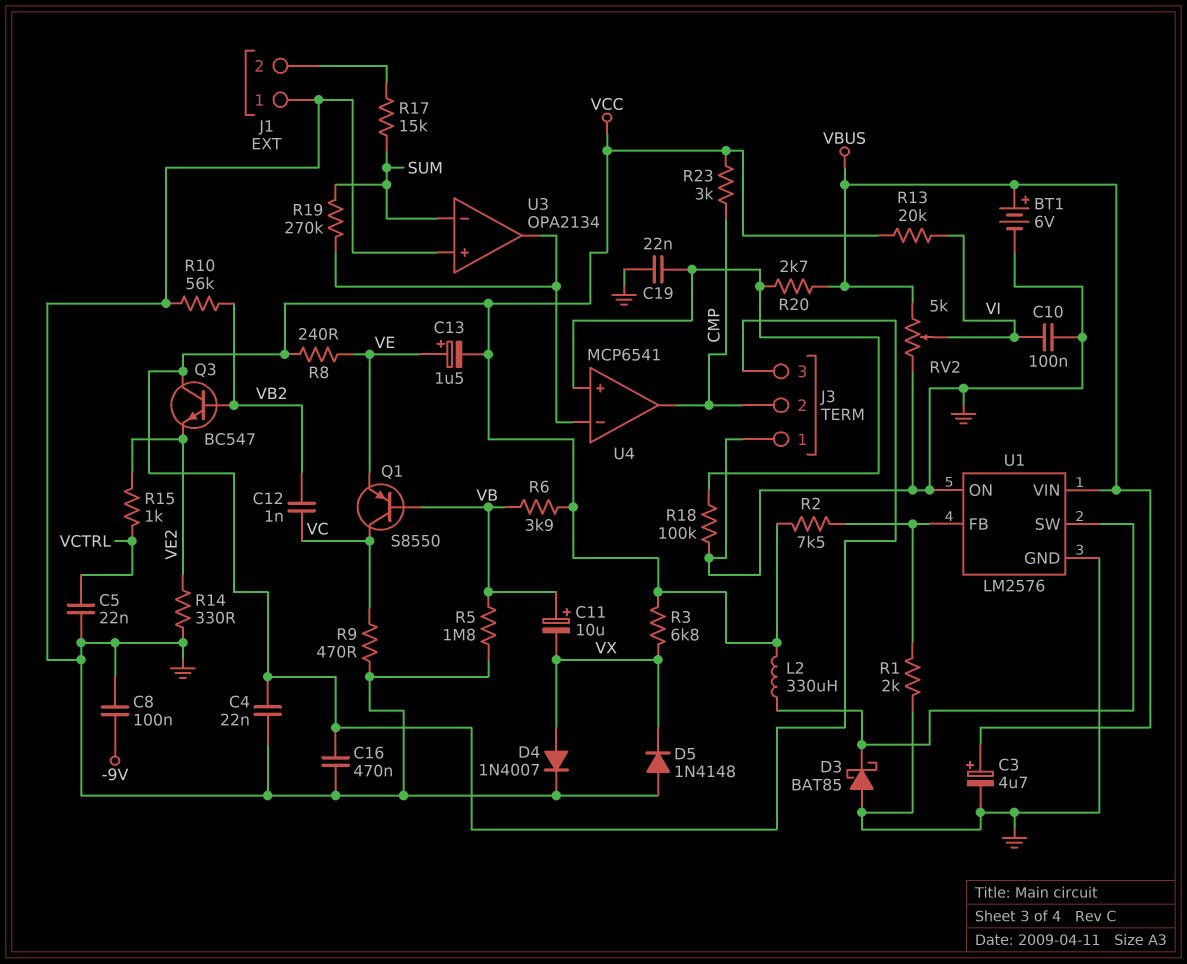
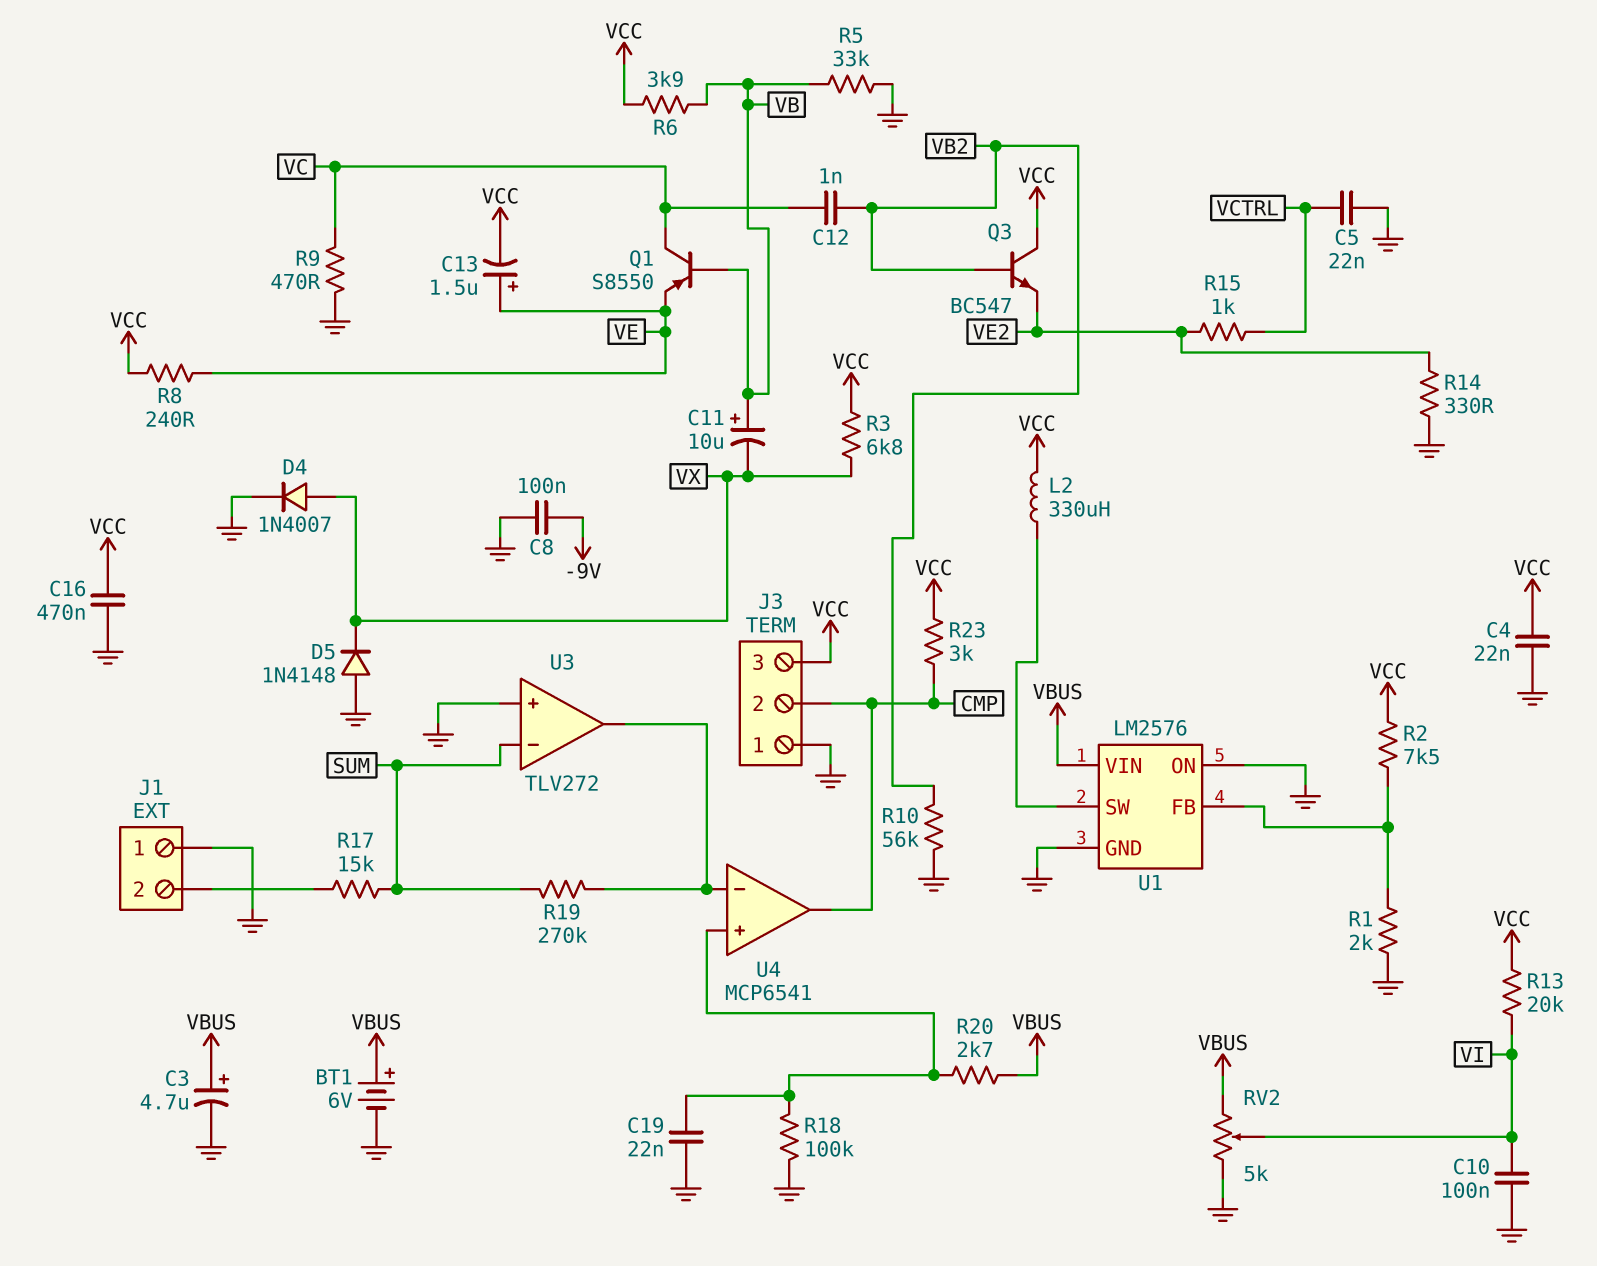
D3: schottky BAT85 (A GND, K U1/SW) -> none
R5: 1.8M (GND, VB) -> 33k (GND, VB)
U3: OPA2134 -> TLV272

